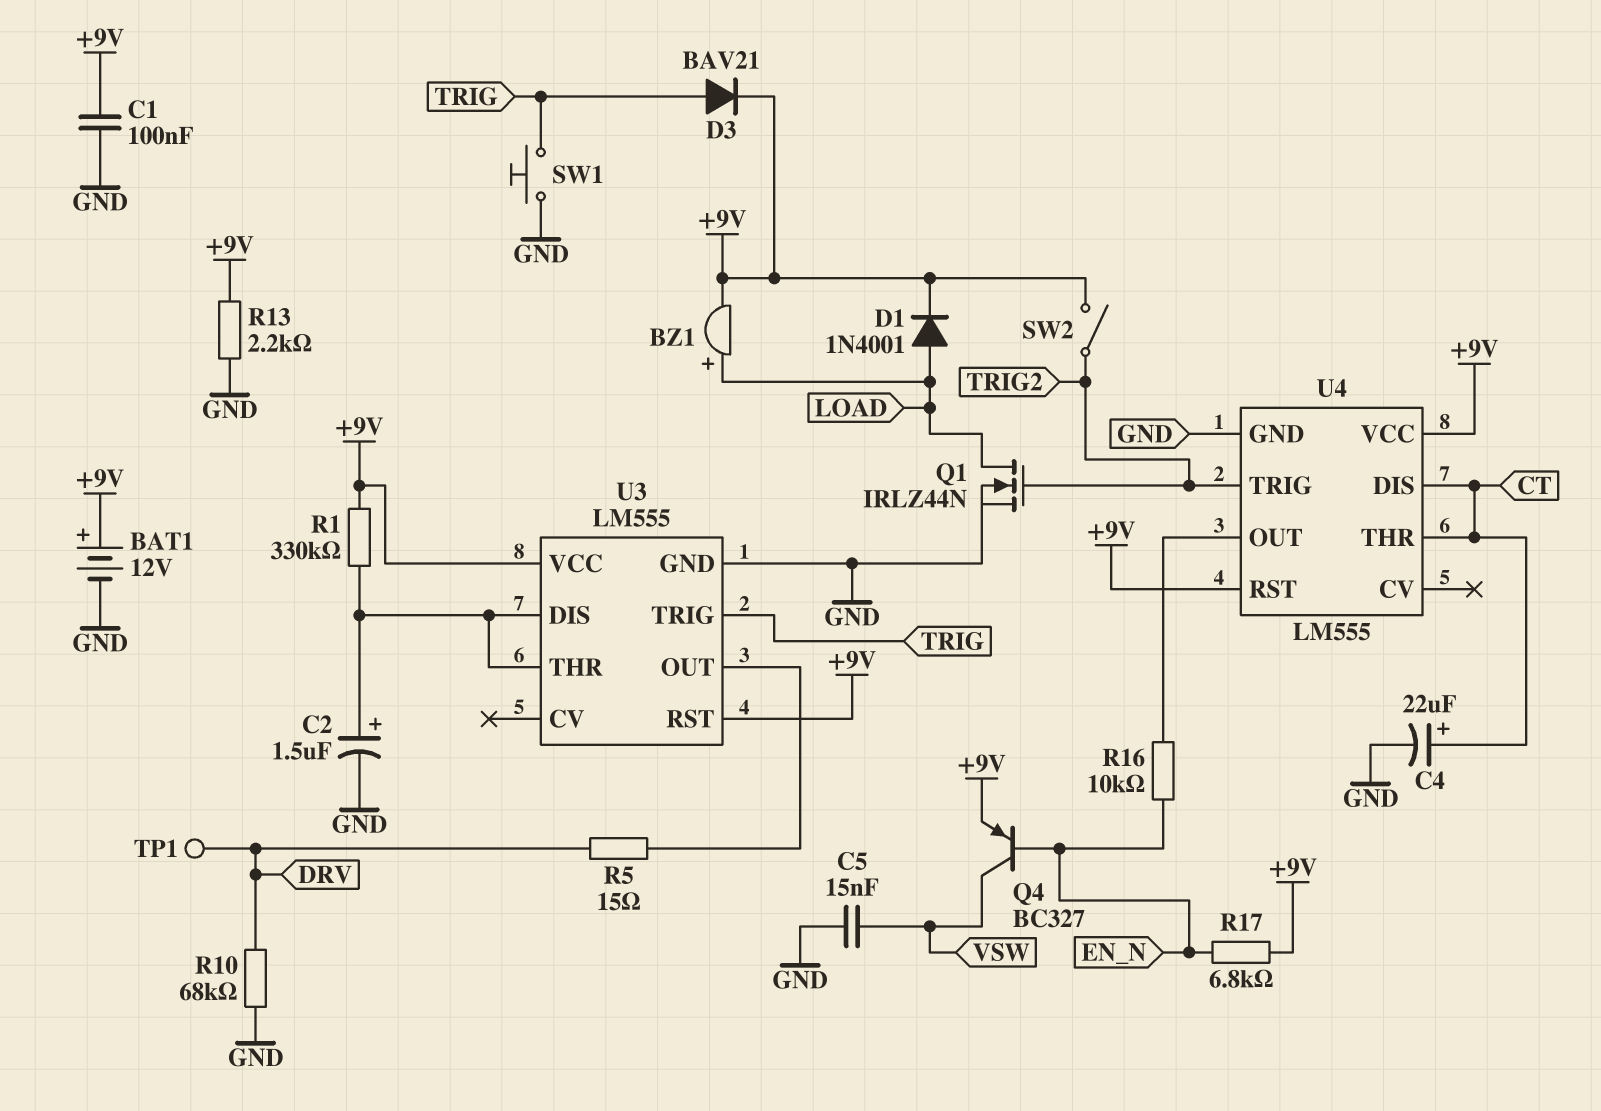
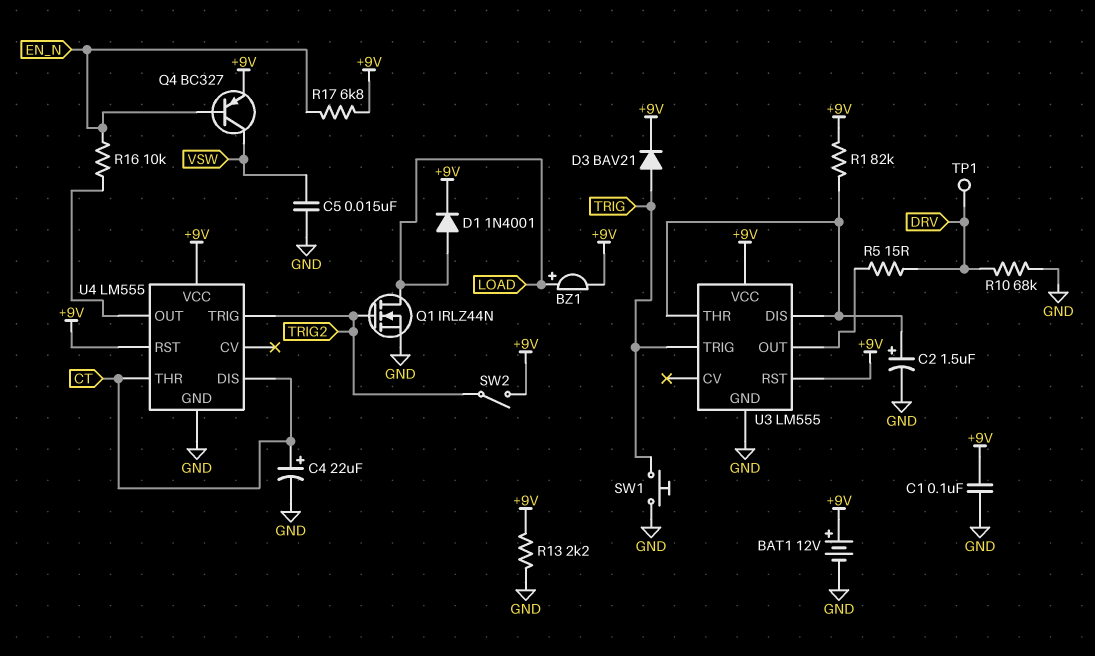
R1: 330k (+9V, U3/DIS) -> 82k (+9V, U3/DIS)

